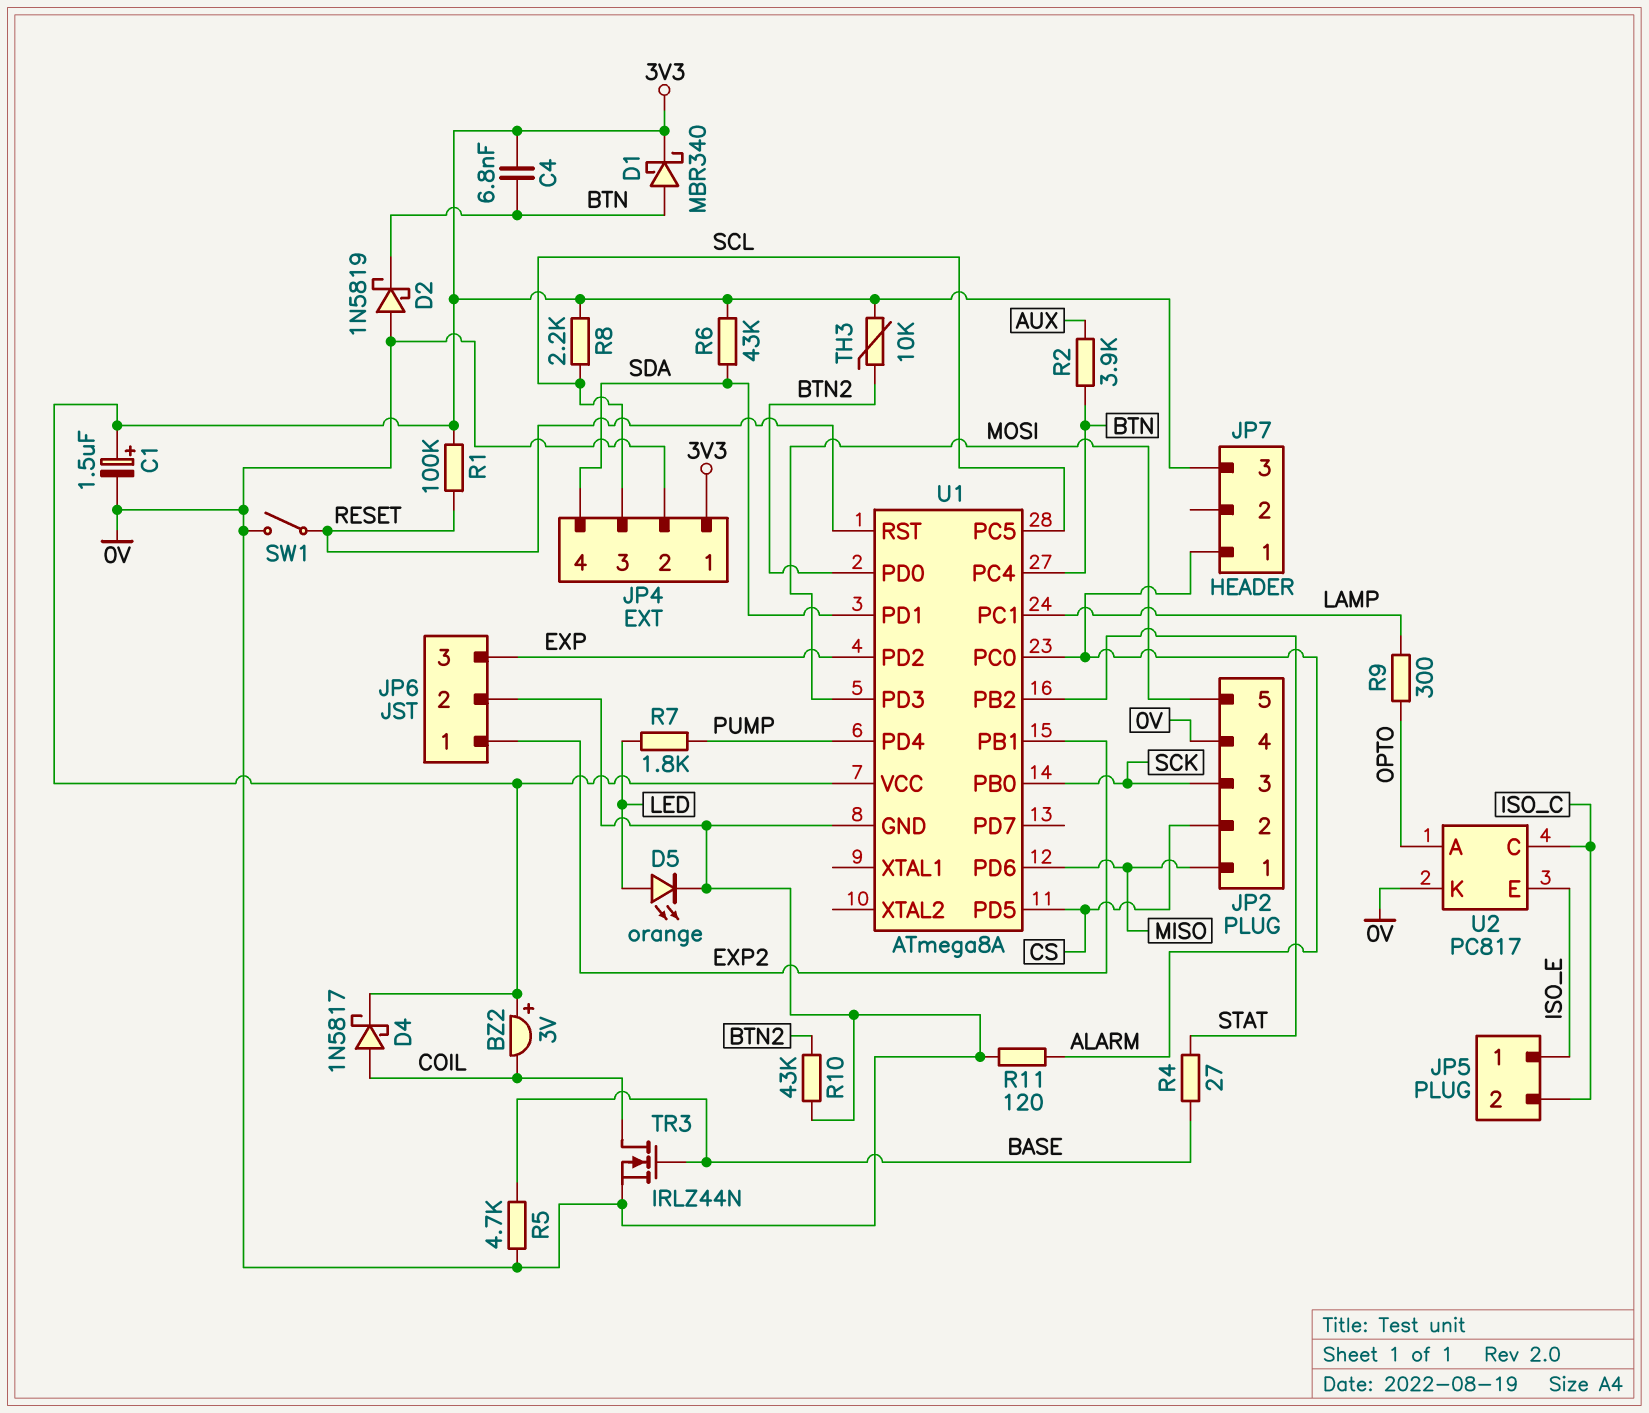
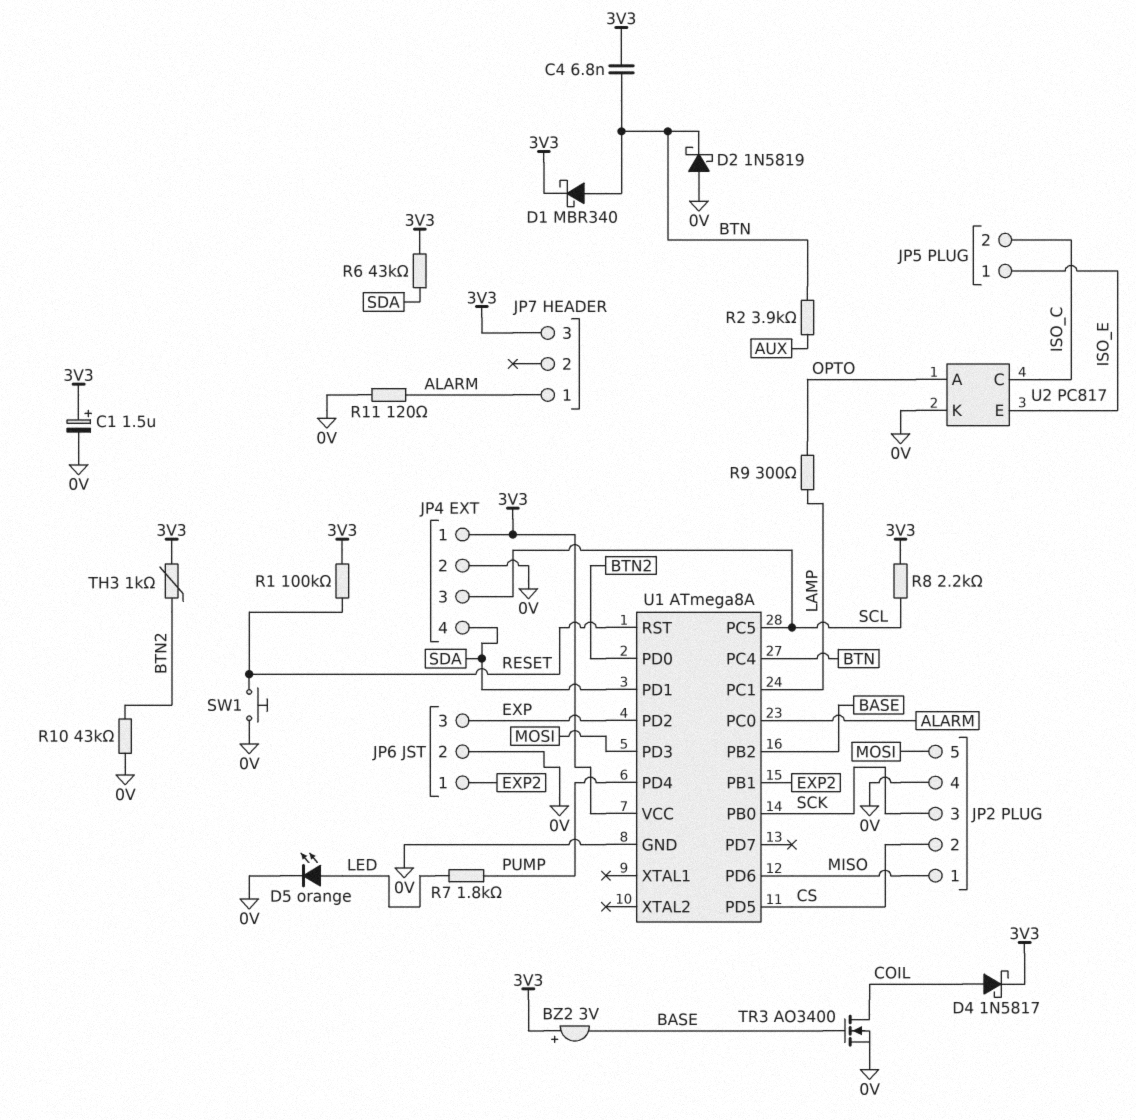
BZ2: buzzer 3V (plus 3V3, minus COIL) -> buzzer 3V (plus 3V3, minus BASE)
R4: 27 (BASE, STAT) -> none
R5: 4.7k (0V, BASE) -> none
SW1: switch (0V, RESET) -> button (0V, RESET)
TH3: 10k (3V3, BTN2) -> 1k (3V3, BTN2)
TR3: NMOS IRLZ44N (G BASE, D COIL, S 0V) -> NMOS AO3400 (G BASE, D COIL, S 0V)
U1 pin PB2: STAT -> BASE

